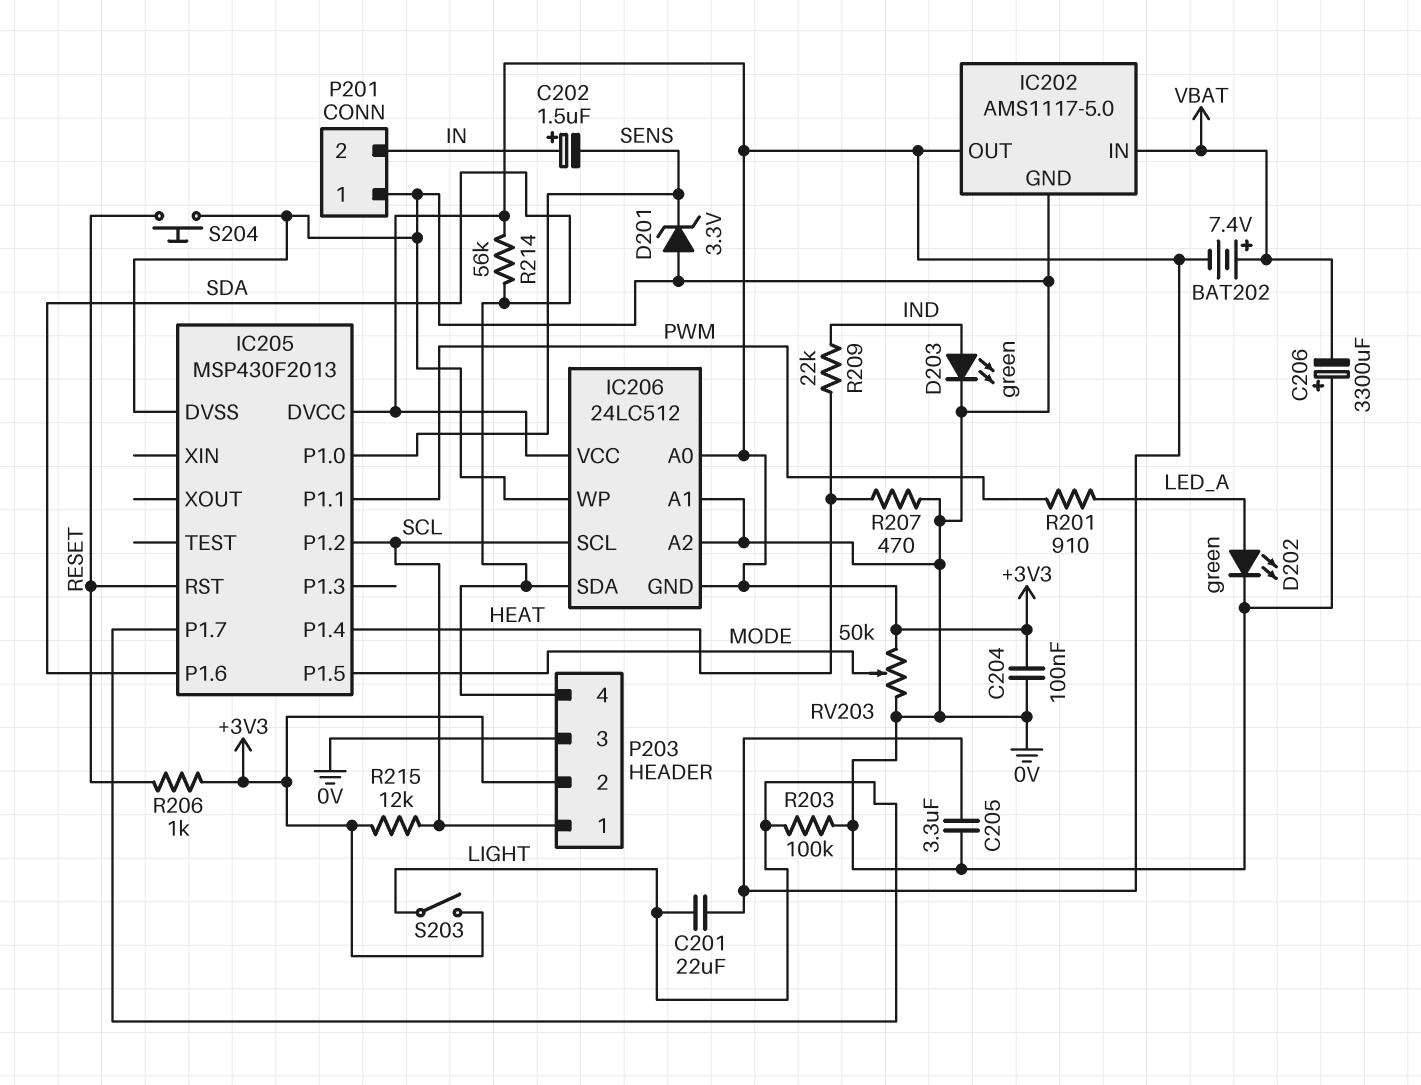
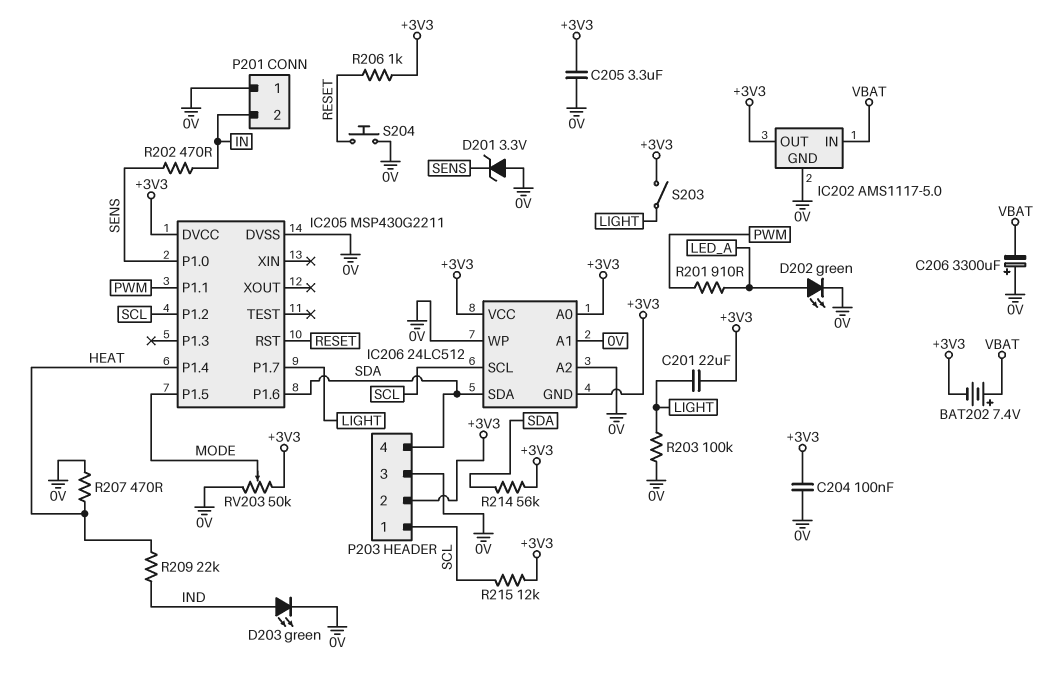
C202: 1.5uF (plus IN, minus SENS) -> none
IC205: MSP430F2013 -> MSP430G2211
R202: none -> 470 (IN, SENS)

